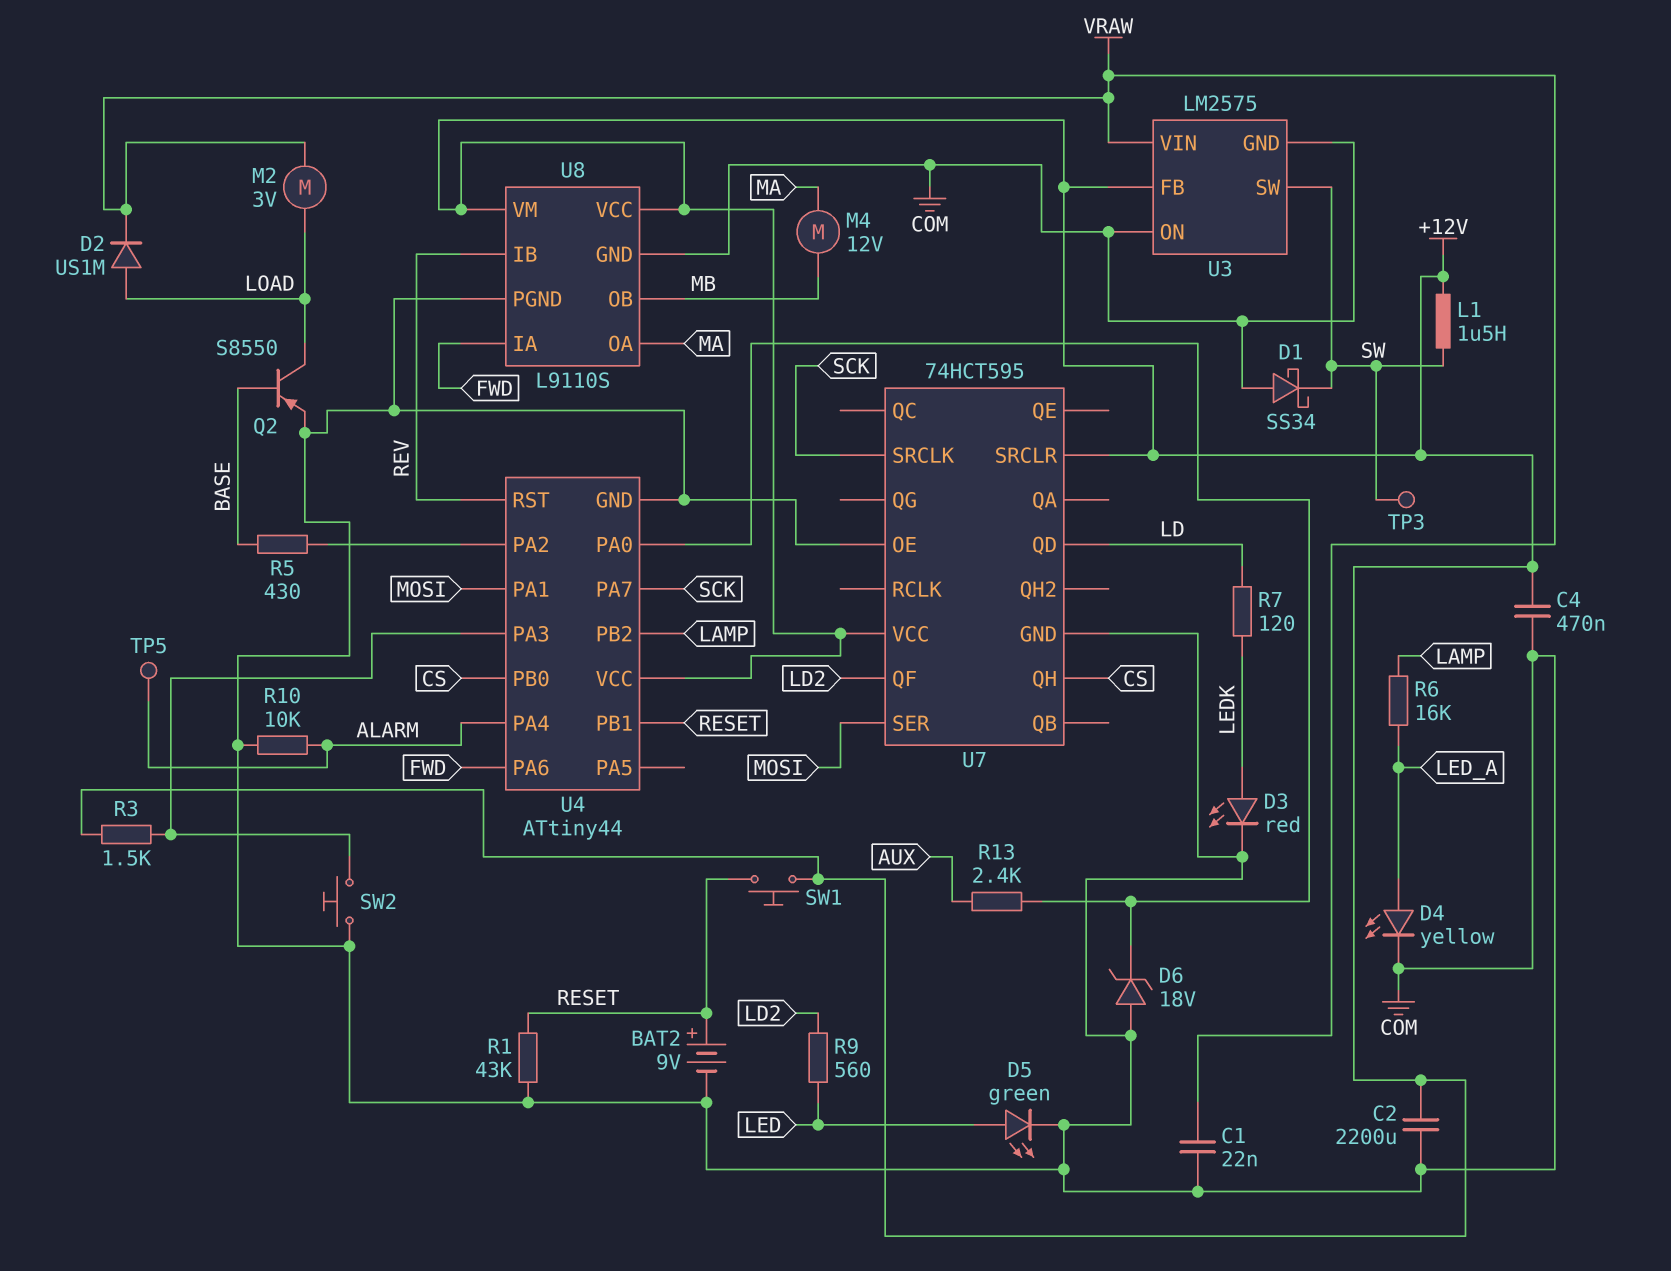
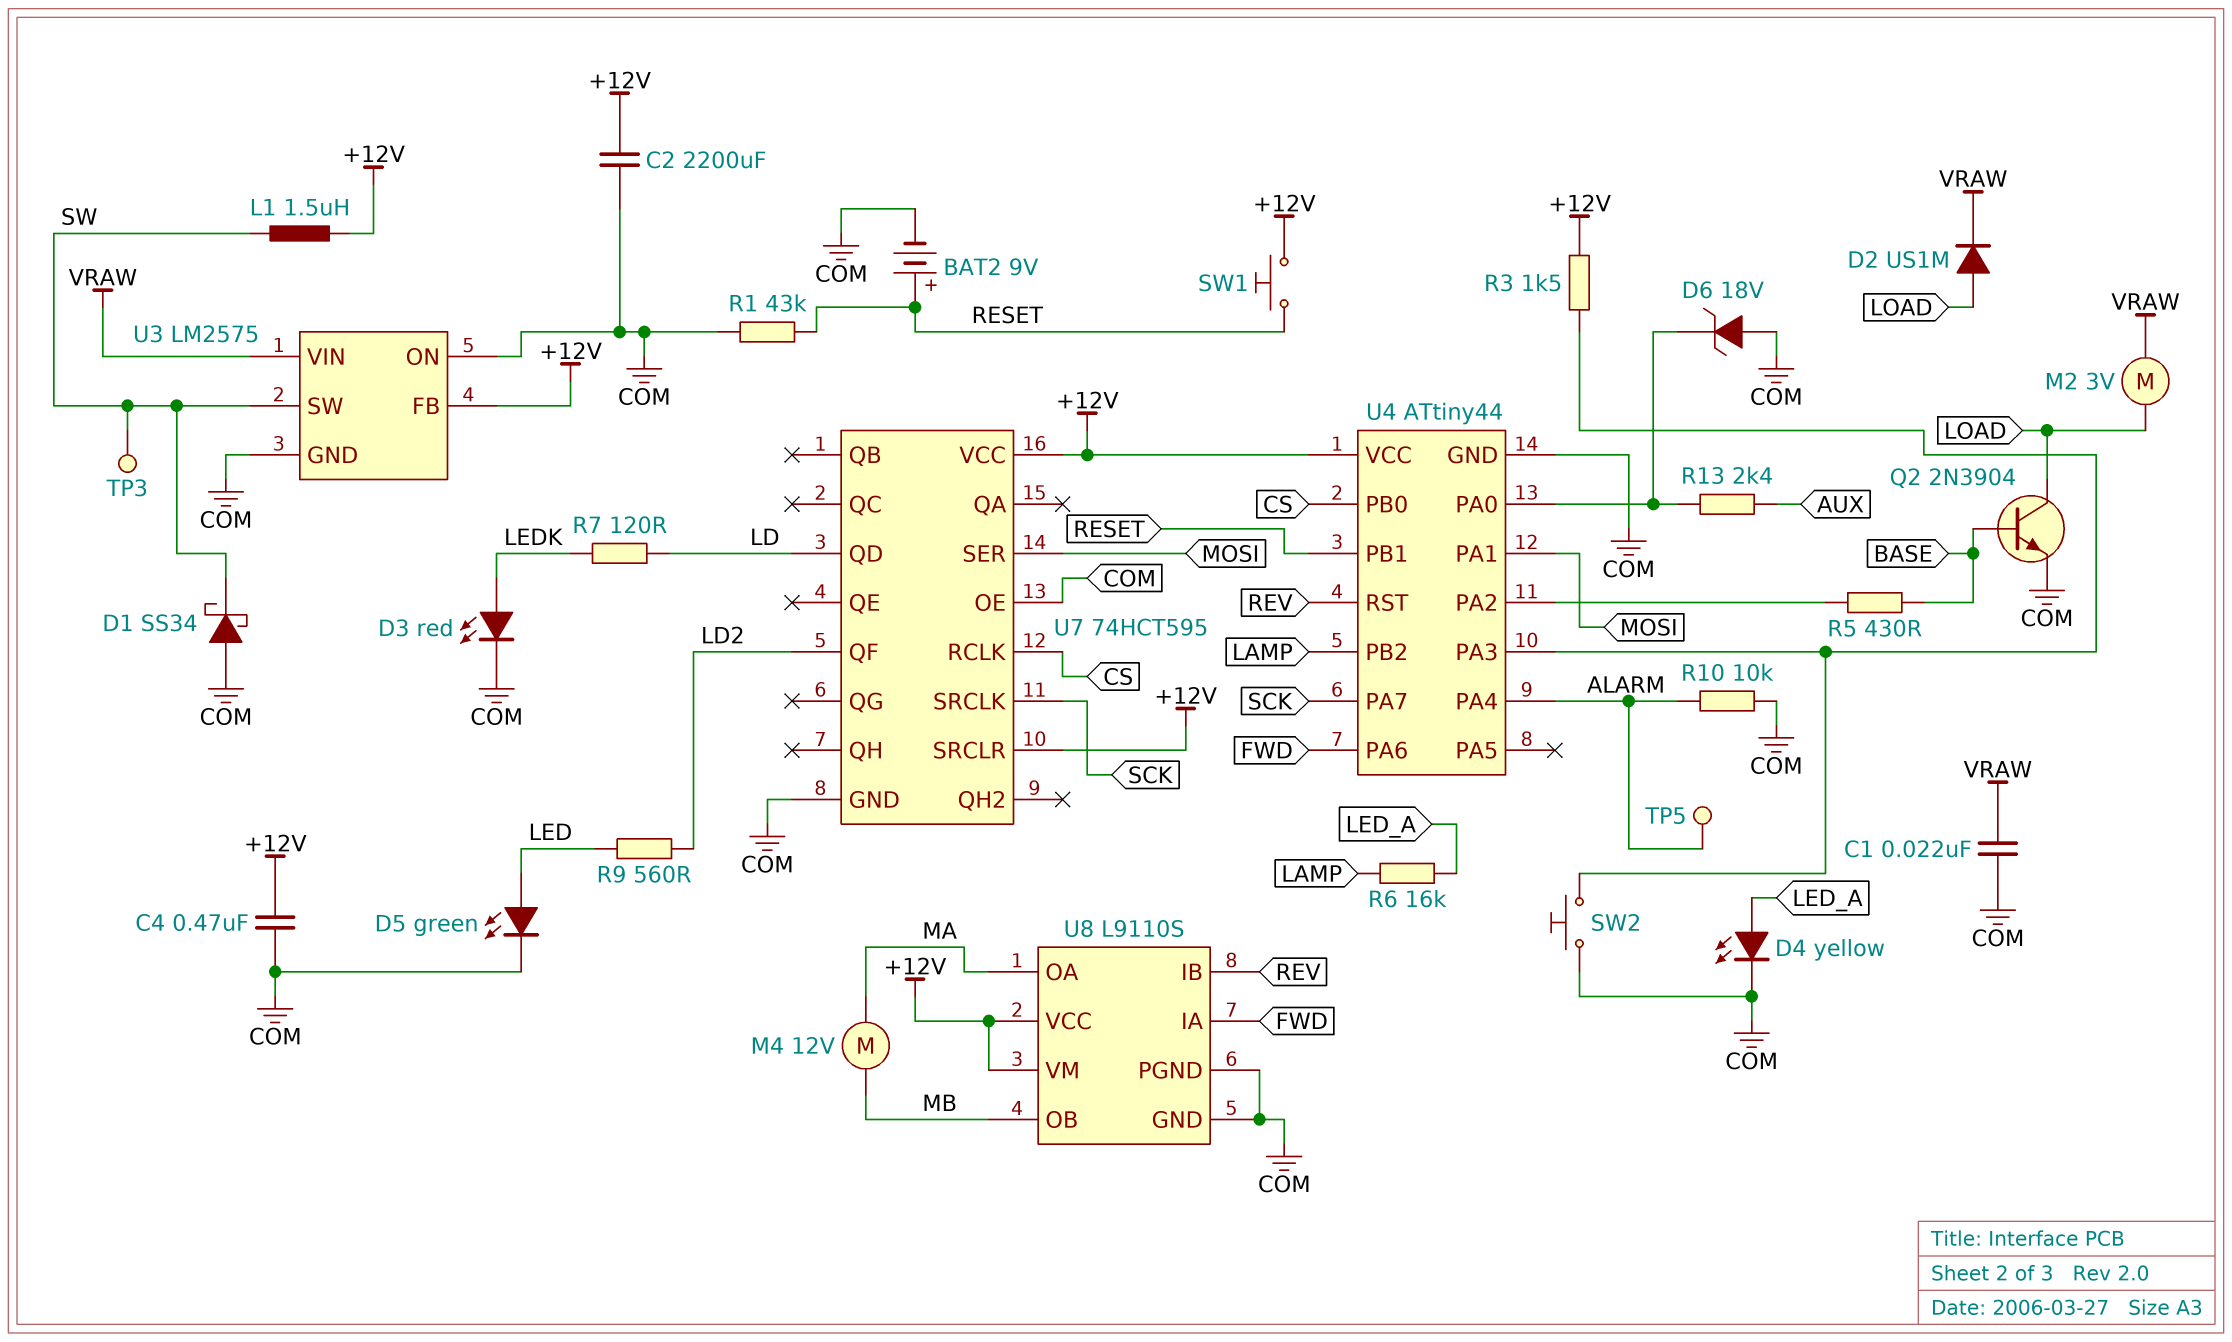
Q2: PNP S8550 (B BASE, C LOAD, E COM) -> NPN 2N3904 (B BASE, C LOAD, E COM)
U7 pin QH: CS -> none
U7 pin RCLK: none -> CS

